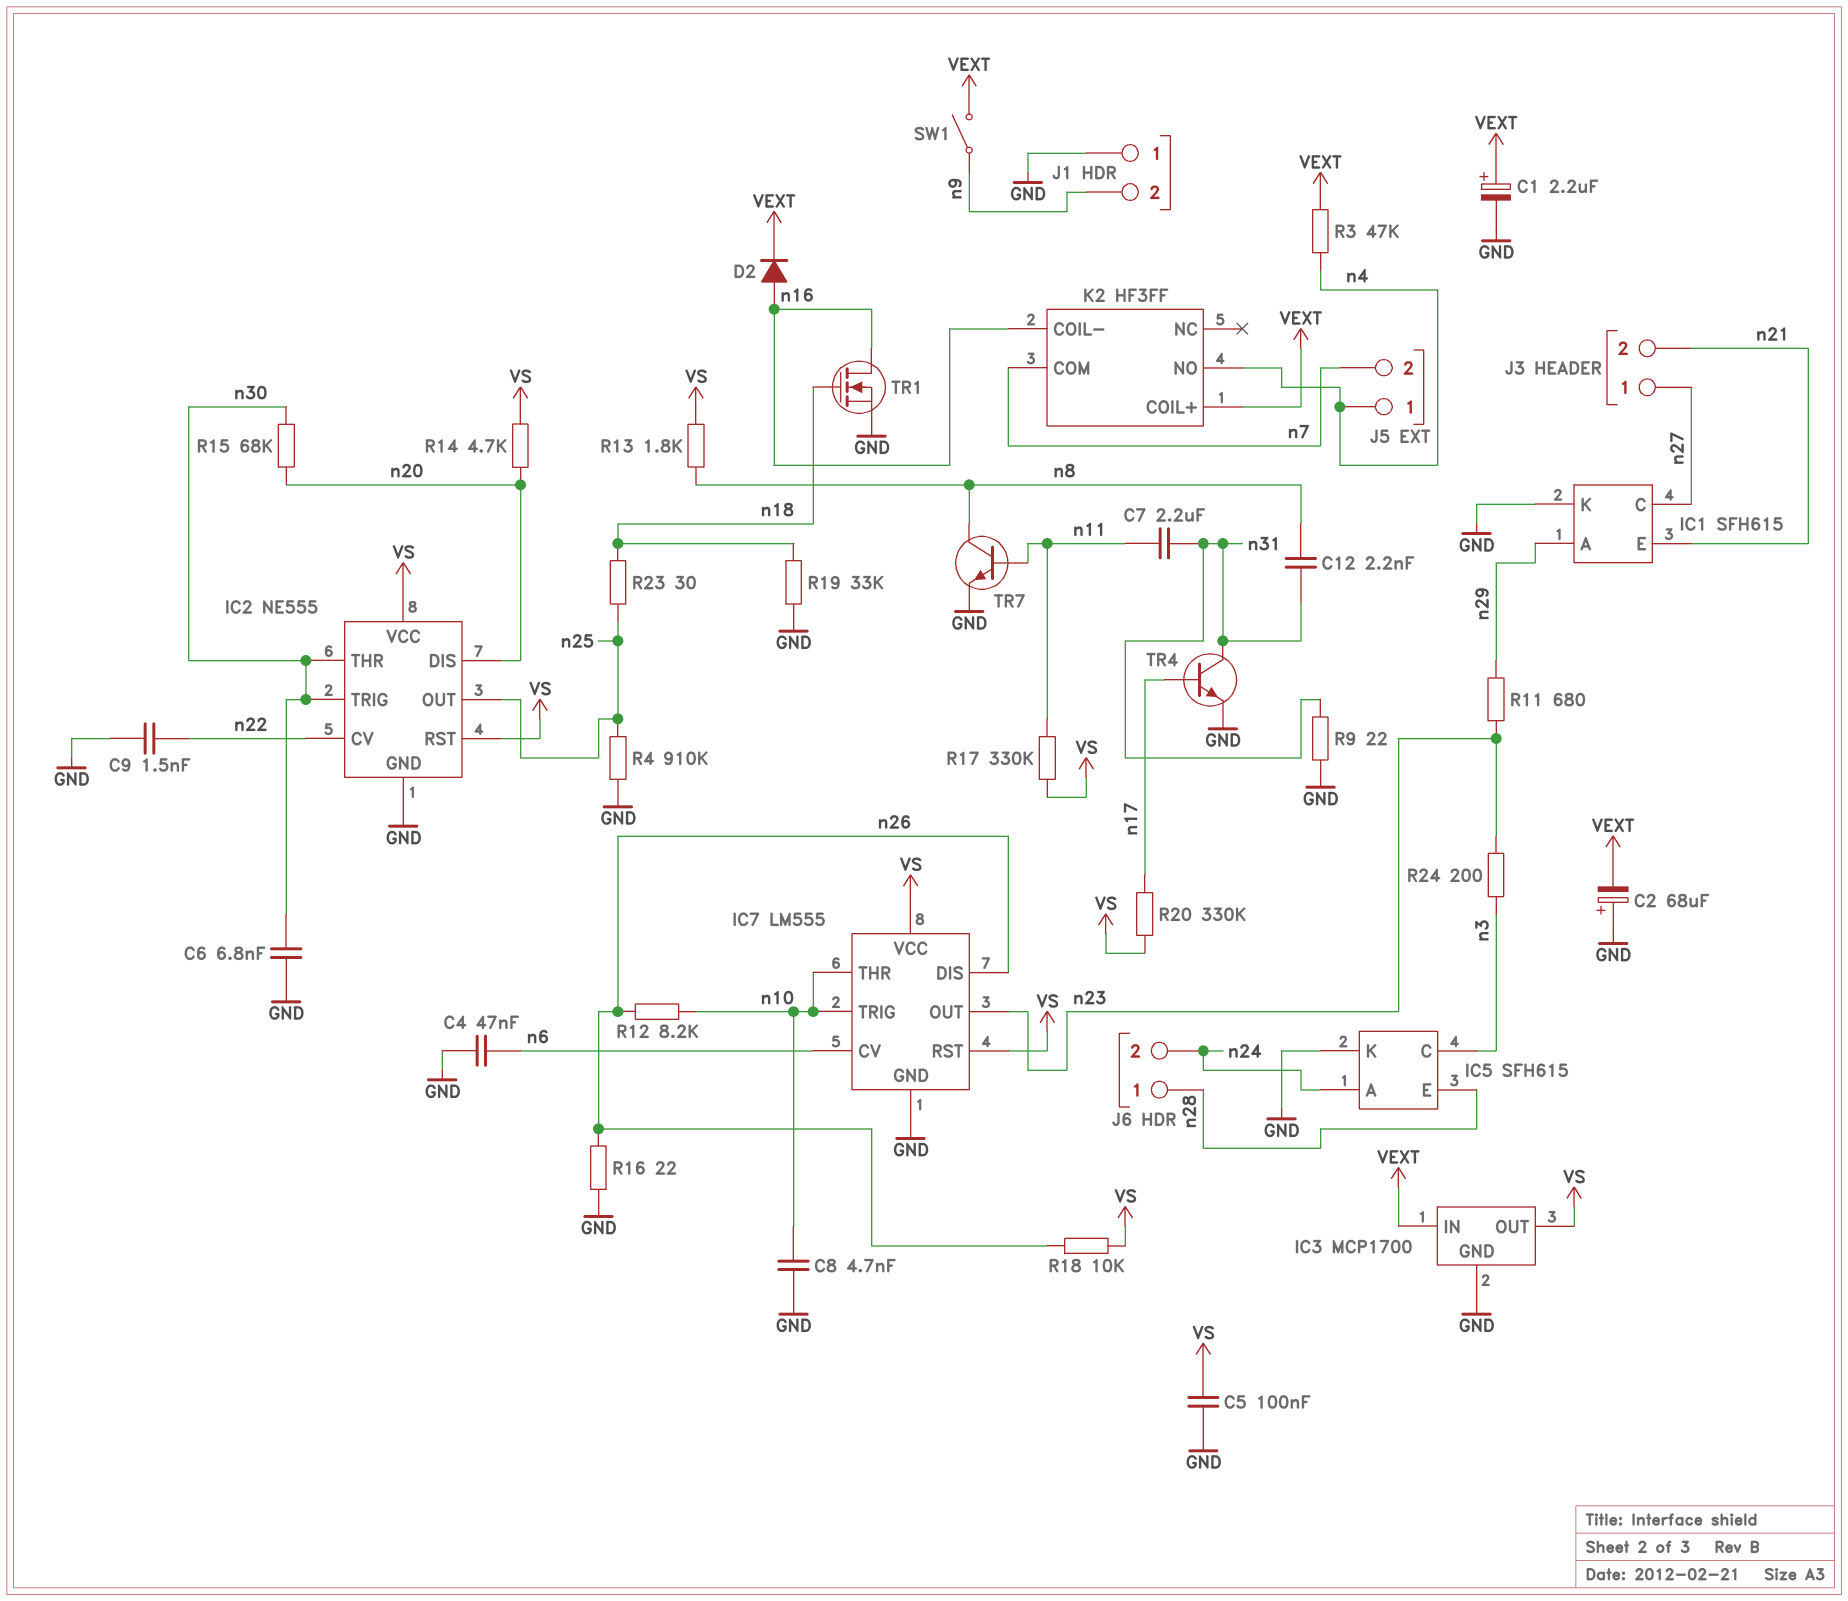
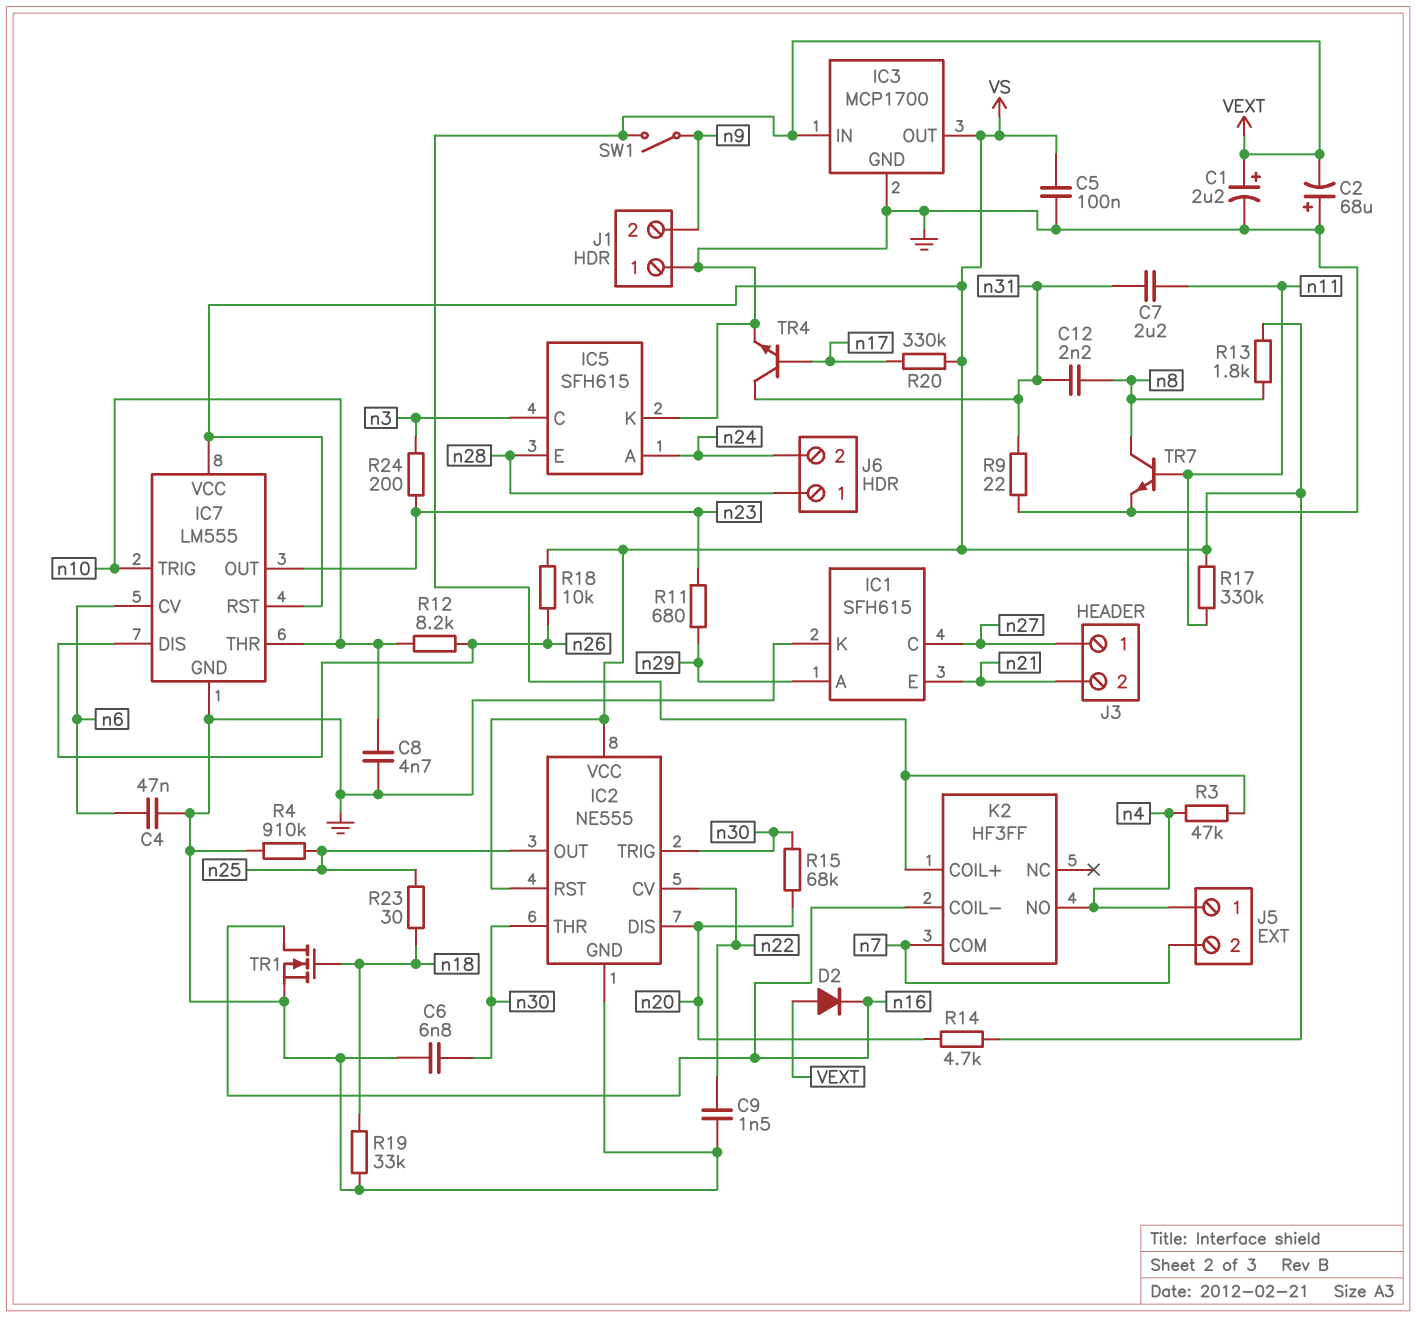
D2: diode (A n16, K VEXT) -> diode (A VEXT, K n16)
R16: 22 (GND, n26) -> none

